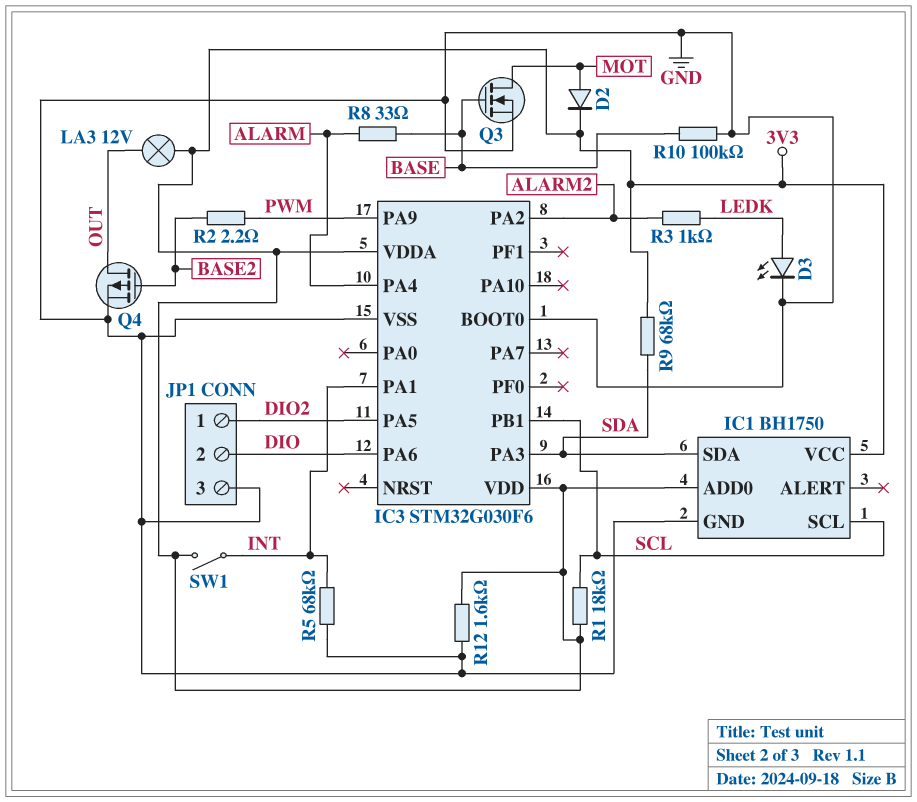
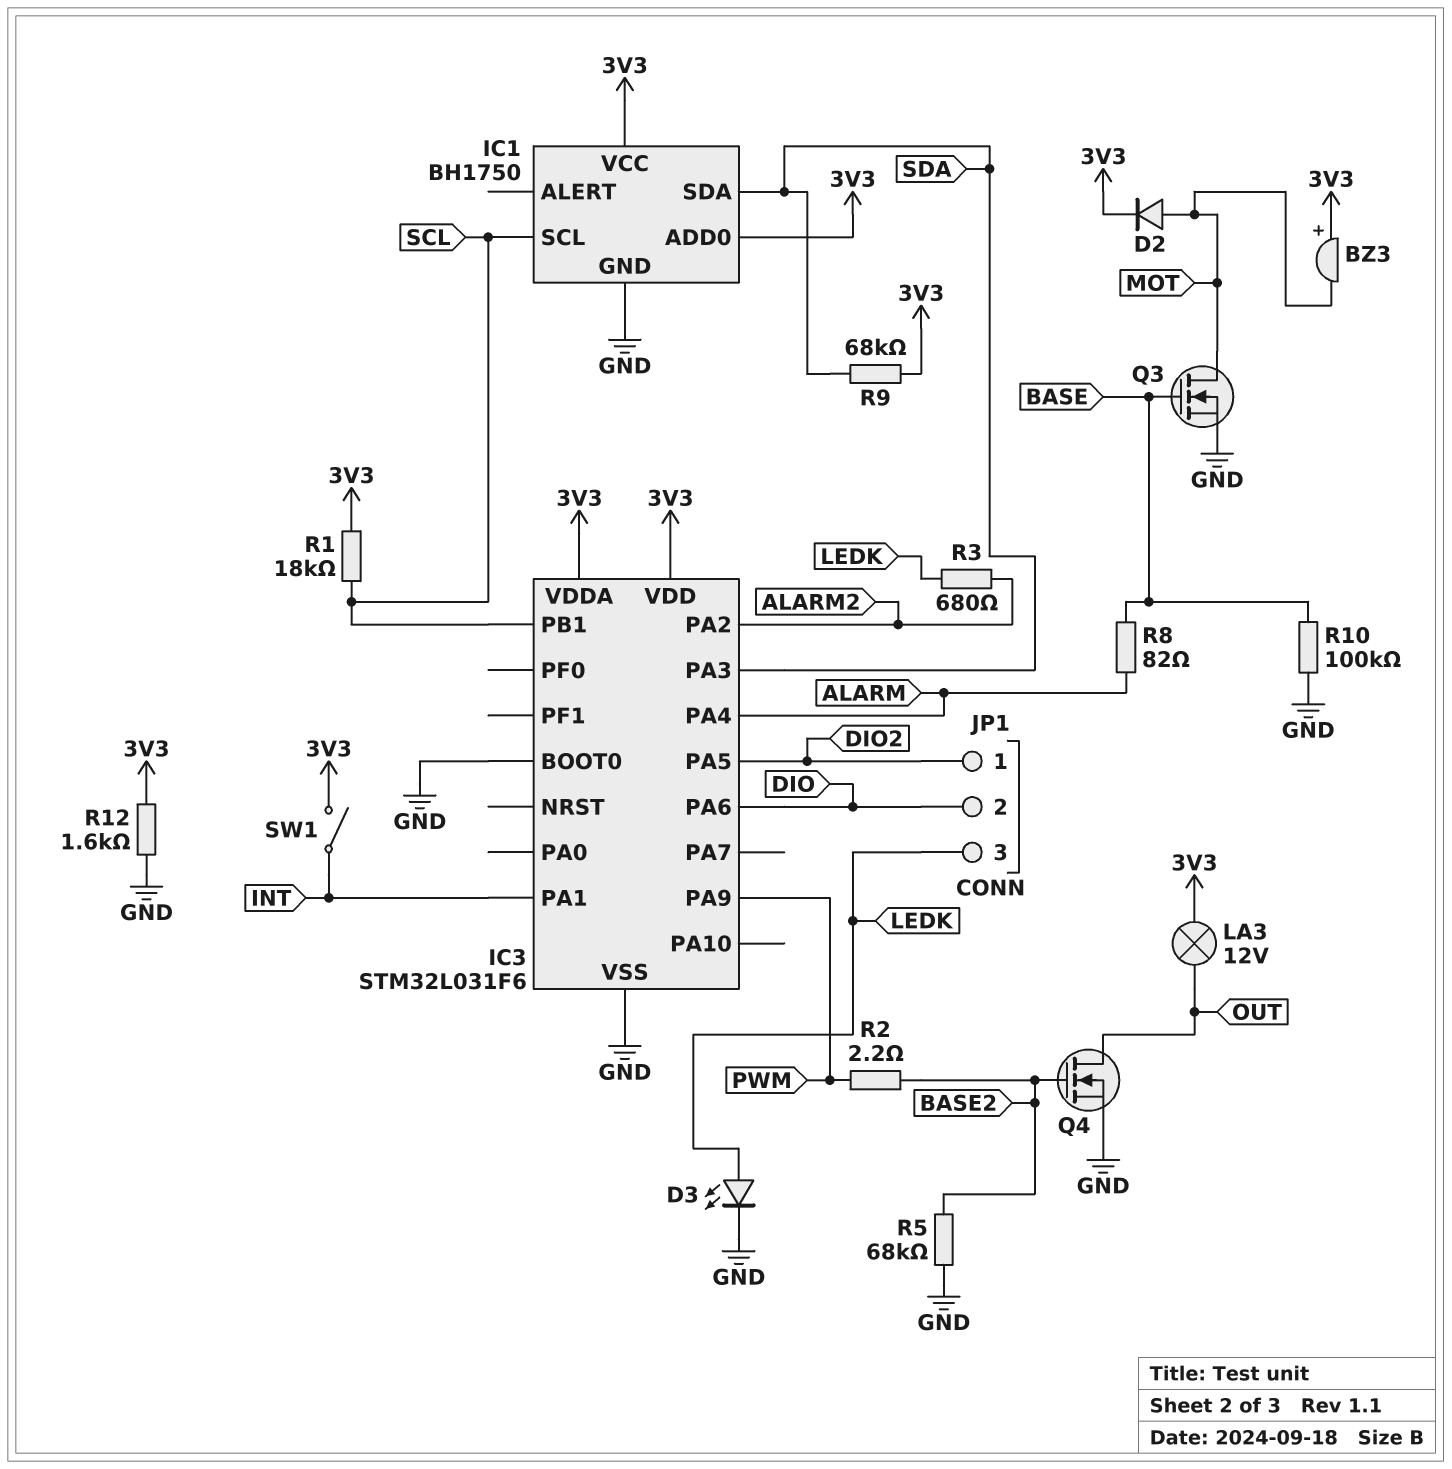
BZ3: none -> buzzer (plus 3V3, minus MOT)
IC3: STM32G030F6 -> STM32L031F6
JP1 pin 3: GND -> LEDK
Q4: PMOS (G BASE2, D OUT, S GND) -> NMOS (G BASE2, D OUT, S GND)
R3: 1k (ALARM2, LEDK) -> 680 (ALARM2, LEDK)
R5: 68k (GND, INT) -> 68k (BASE2, GND)
R8: 33 (ALARM, BASE) -> 82 (ALARM, BASE)

